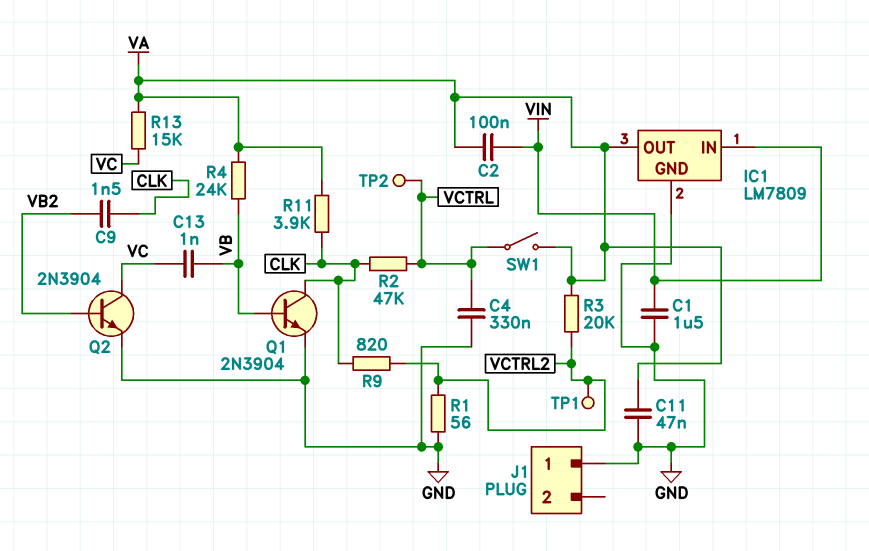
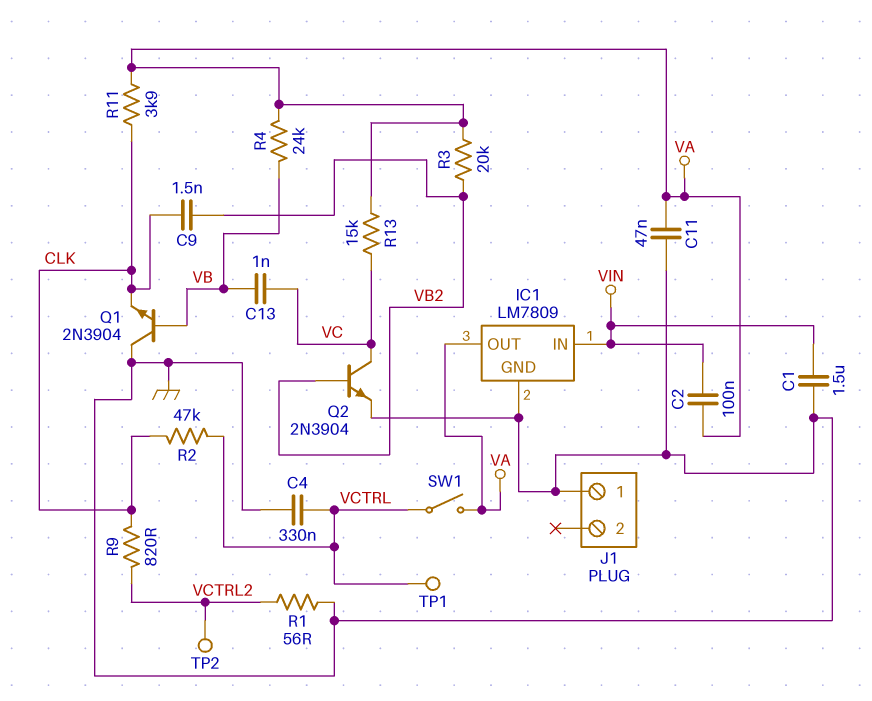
Q1: NPN 2N3904 (B VB, C CLK, E GND) -> NPN 2N3904 (B VB, C GND, E CLK)
R3: 20k (VA, VCTRL2) -> 20k (VA, VB2)
TP1: test point (VCTRL2) -> test point (VCTRL)
TP2: test point (VCTRL) -> test point (VCTRL2)

